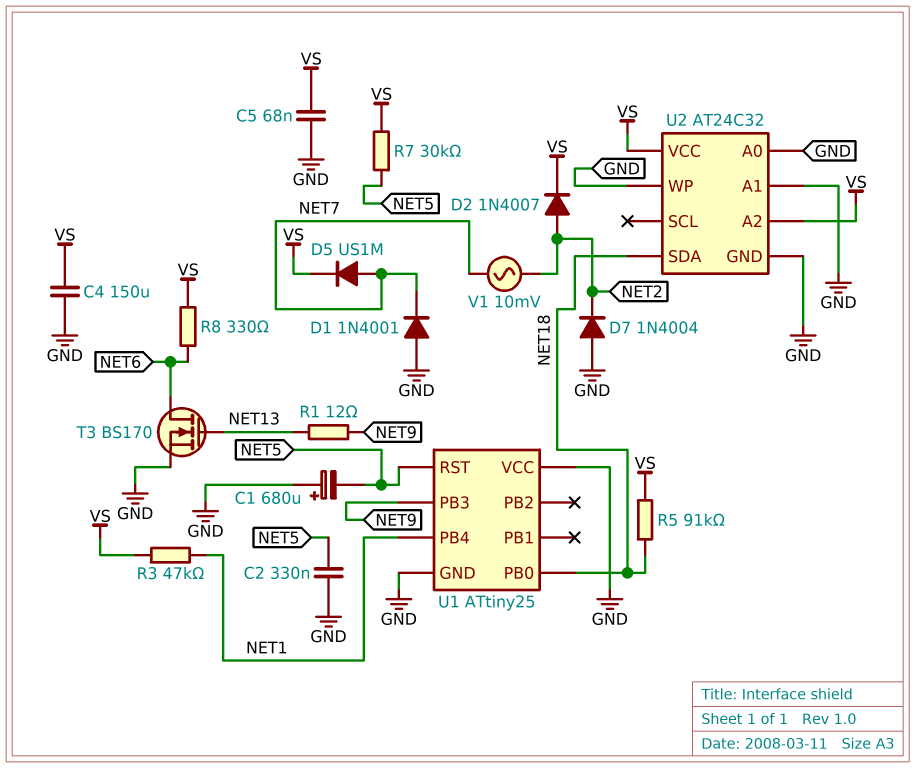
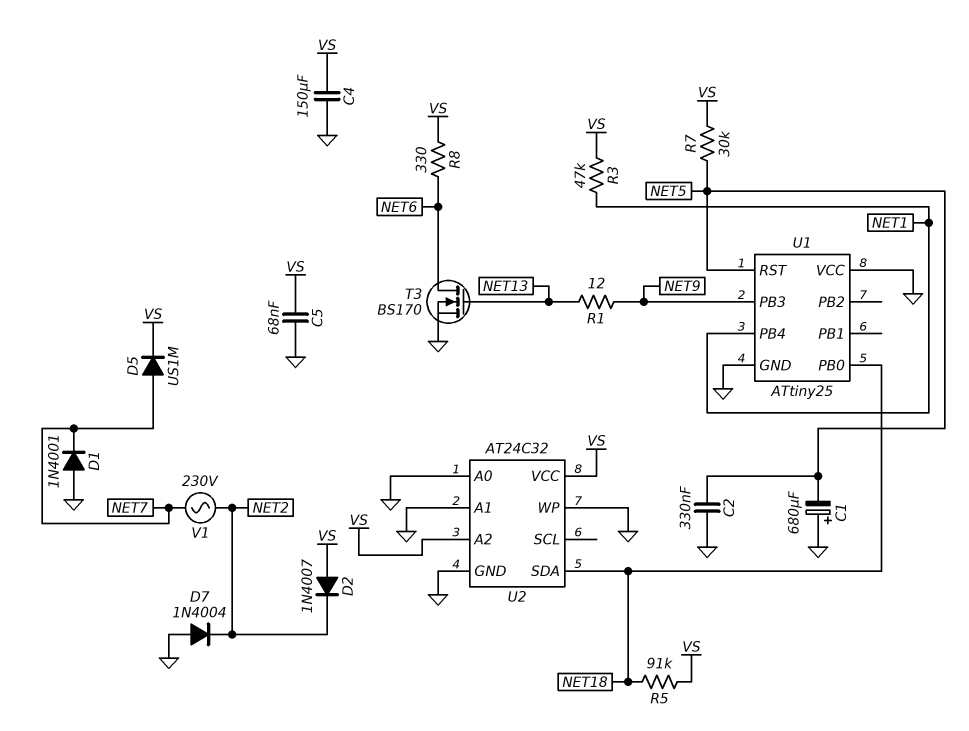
D2: diode 1N4007 (A NET2, K VS) -> diode 1N4007 (A VS, K NET2)
V1: AC 10mV (NET2, NET7) -> AC 230V (NET2, NET7)

